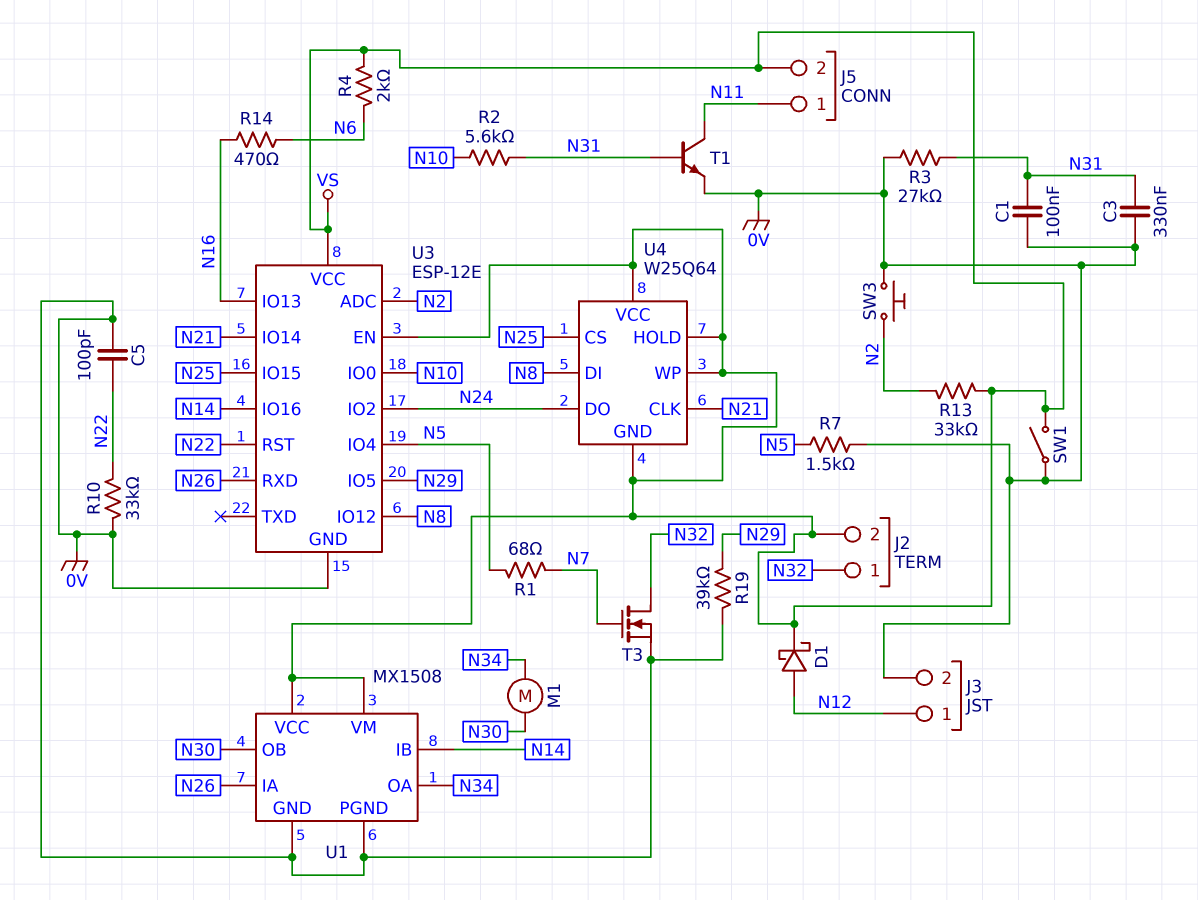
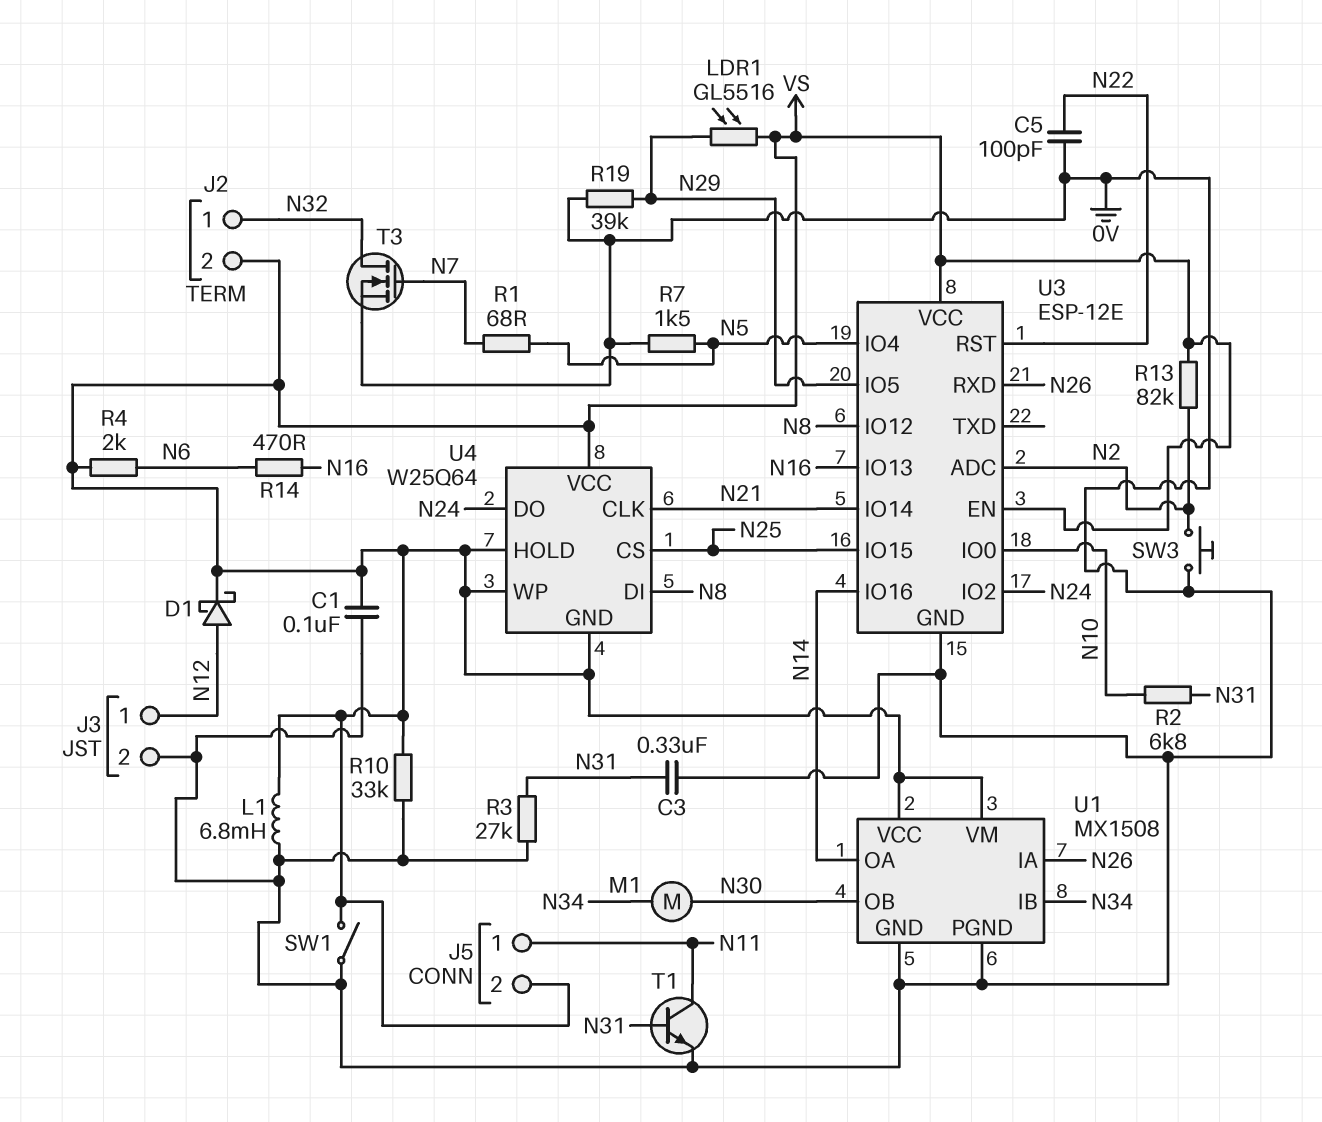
C1: 100nF (0V, N31) -> 100nF (0V, VS)
L1: none -> 6.8mH (0V, VS)
LDR1: none -> GL5516 (N29, VS)
R2: 5.6k (N10, N31) -> 6.8k (N10, N31)
R10: 33k (0V, N22) -> 33k (0V, VS)
R13: 33k (N2, VS) -> 82k (N2, VS)
U1 pin IB: N14 -> N34
U1 pin OA: N34 -> N14

